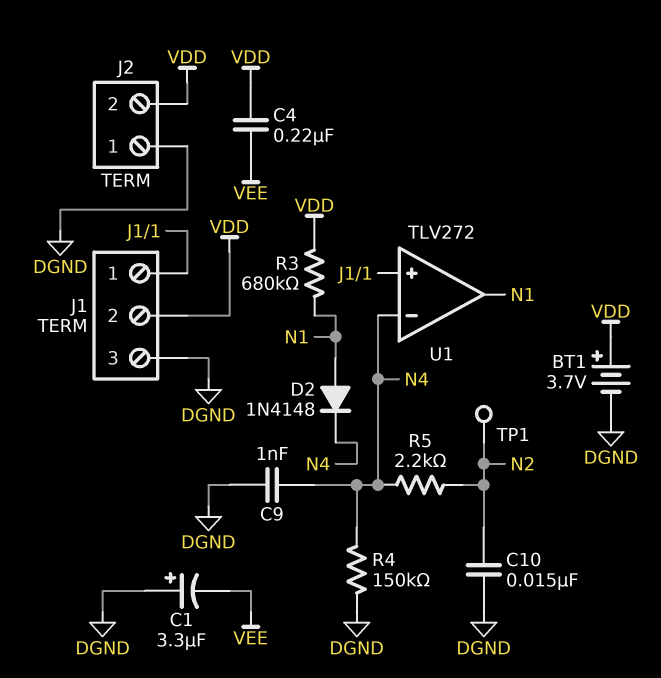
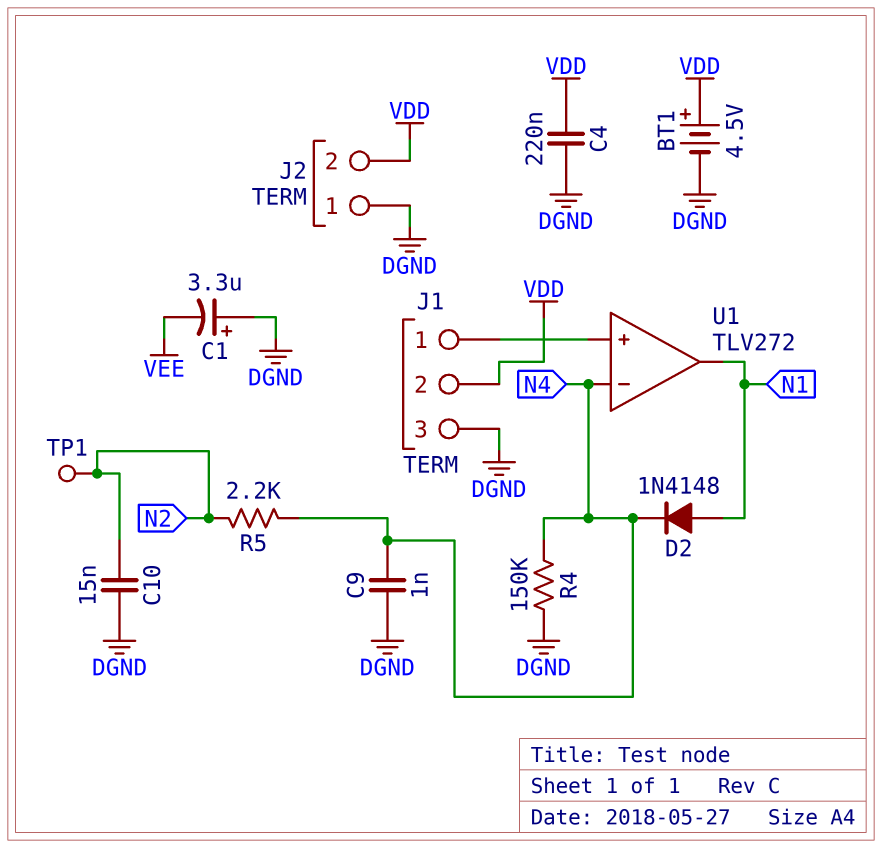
BT1: 3.7V (plus VDD, minus DGND) -> 4.5V (plus VDD, minus DGND)
C4: 220nF (VDD, VEE) -> 220nF (DGND, VDD)
R3: 680k (N1, VDD) -> none

